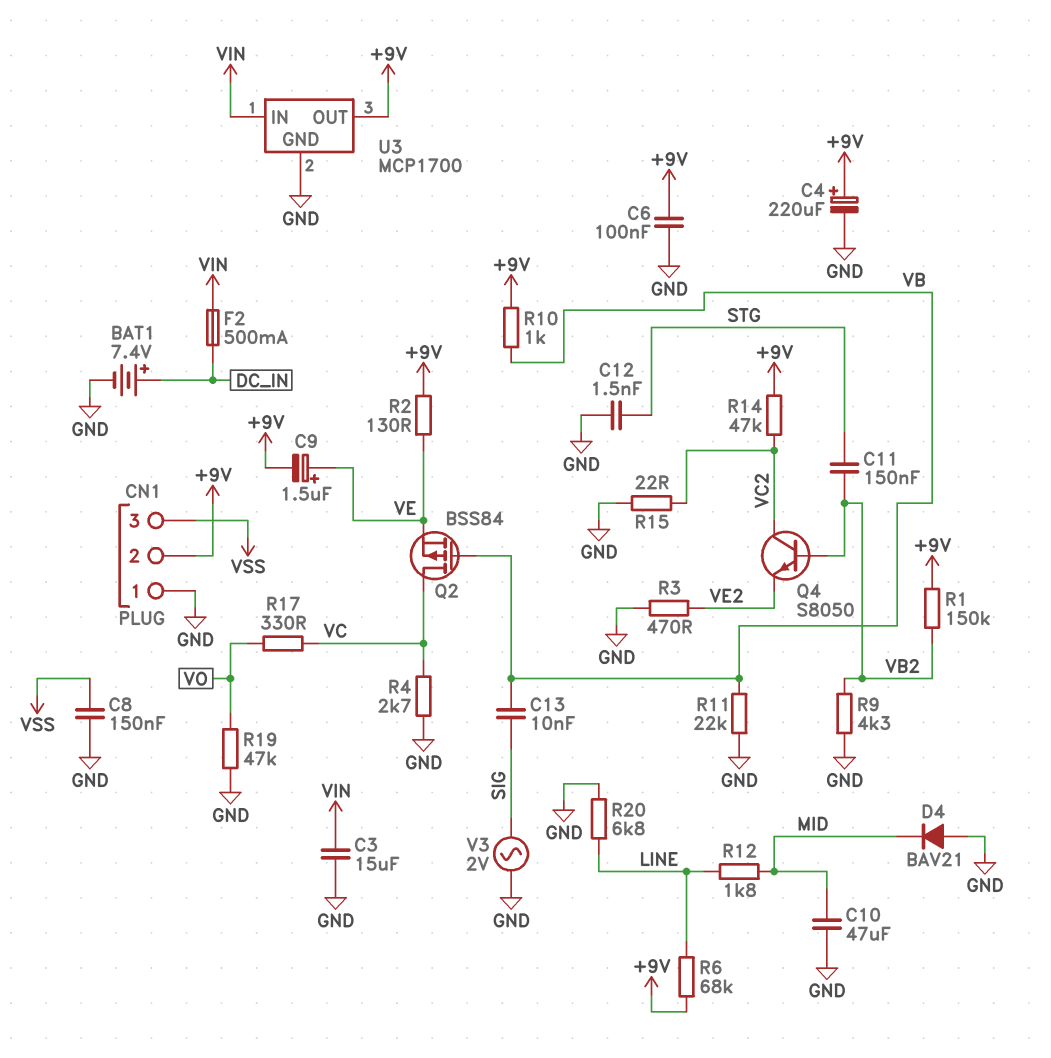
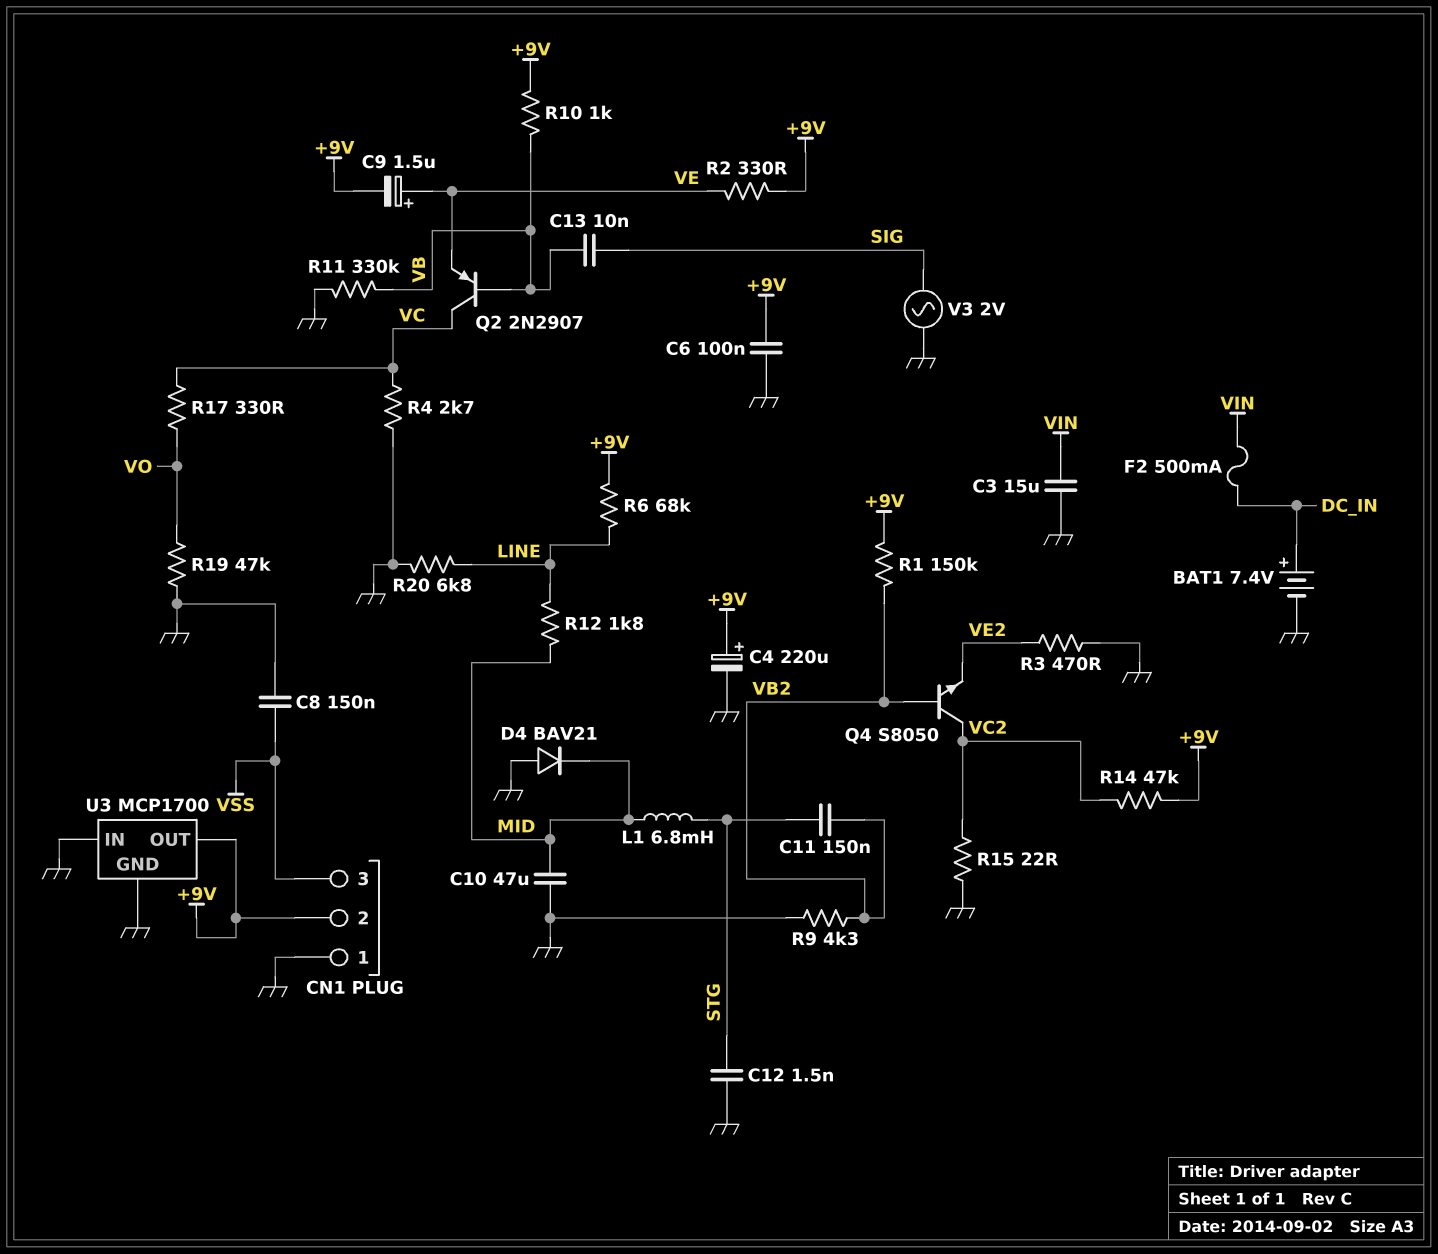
L1: none -> 6.8mH (MID, STG)
Q2: PMOS BSS84 (G VB, D VC, S VE) -> PNP 2N2907 (B VB, C VC, E VE)
R2: 130 (+9V, VE) -> 330 (+9V, VE)
R11: 22k (GND, VB) -> 330k (GND, VB)
U3 pin IN: VIN -> GND

